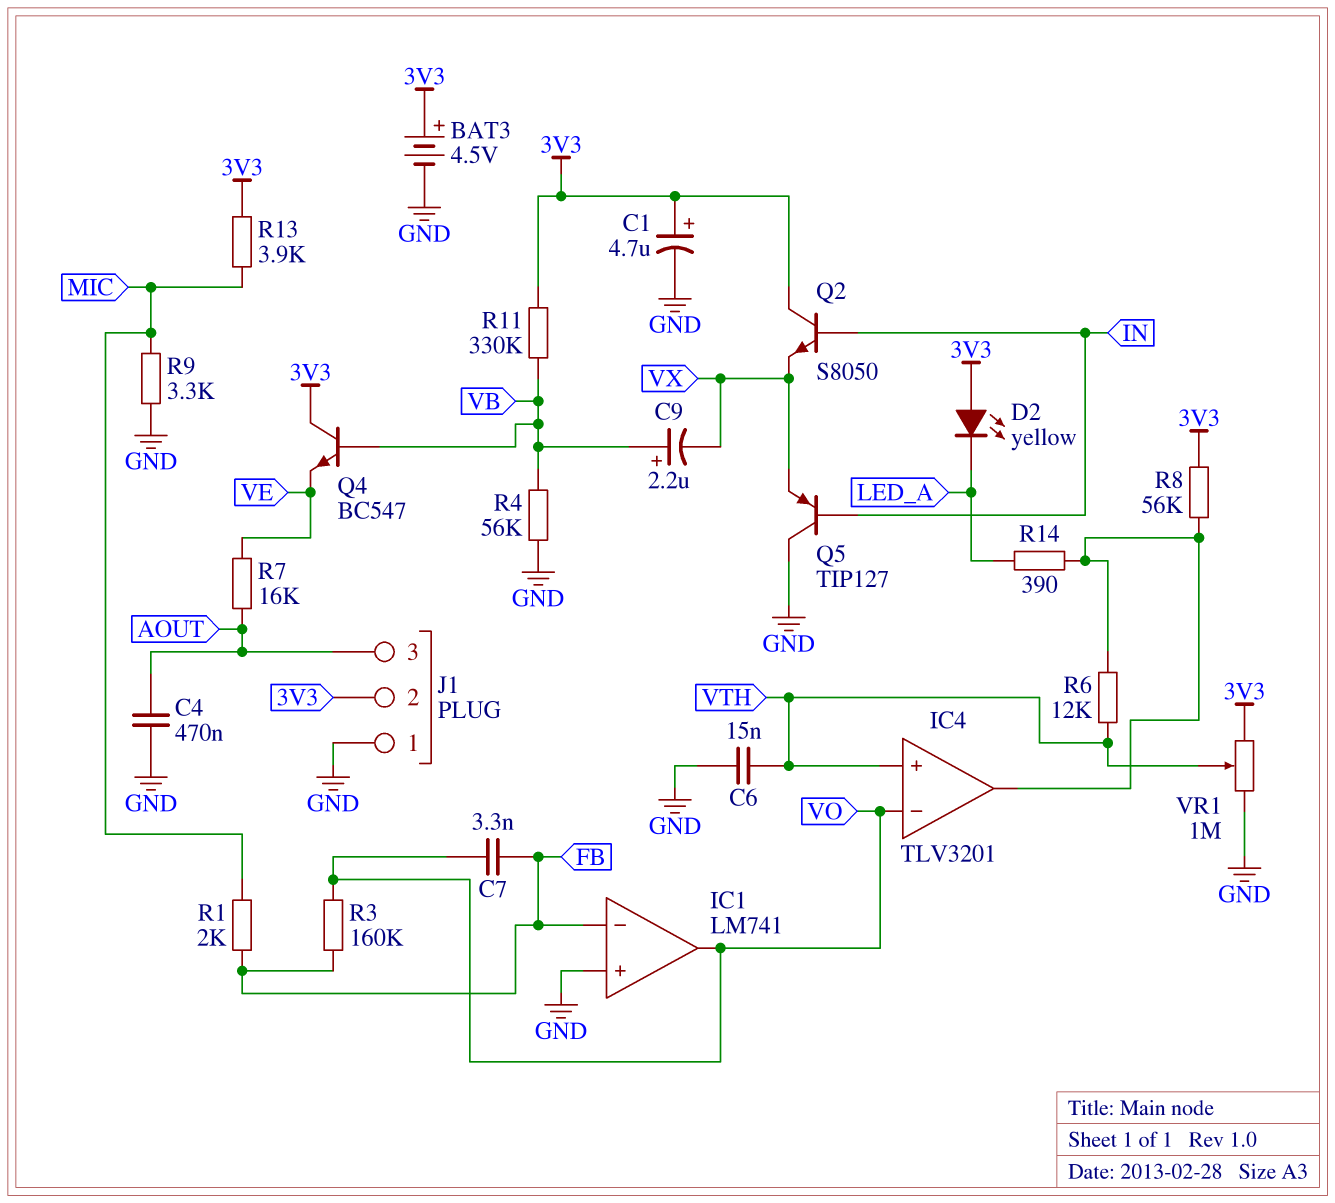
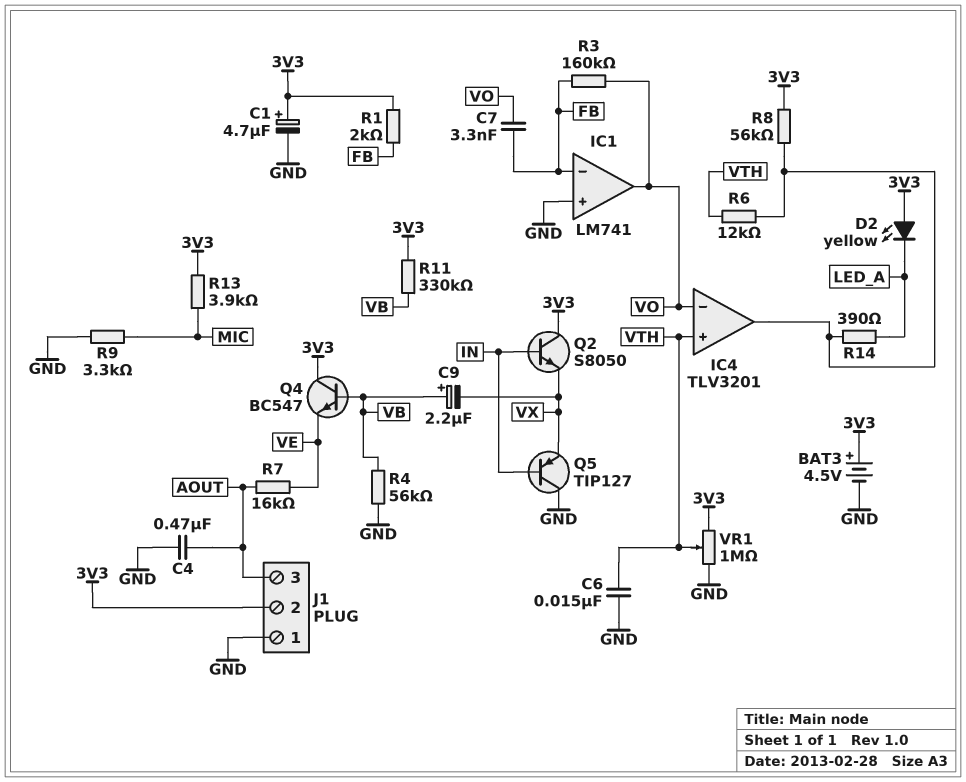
R1: 2k (FB, MIC) -> 2k (3V3, FB)

